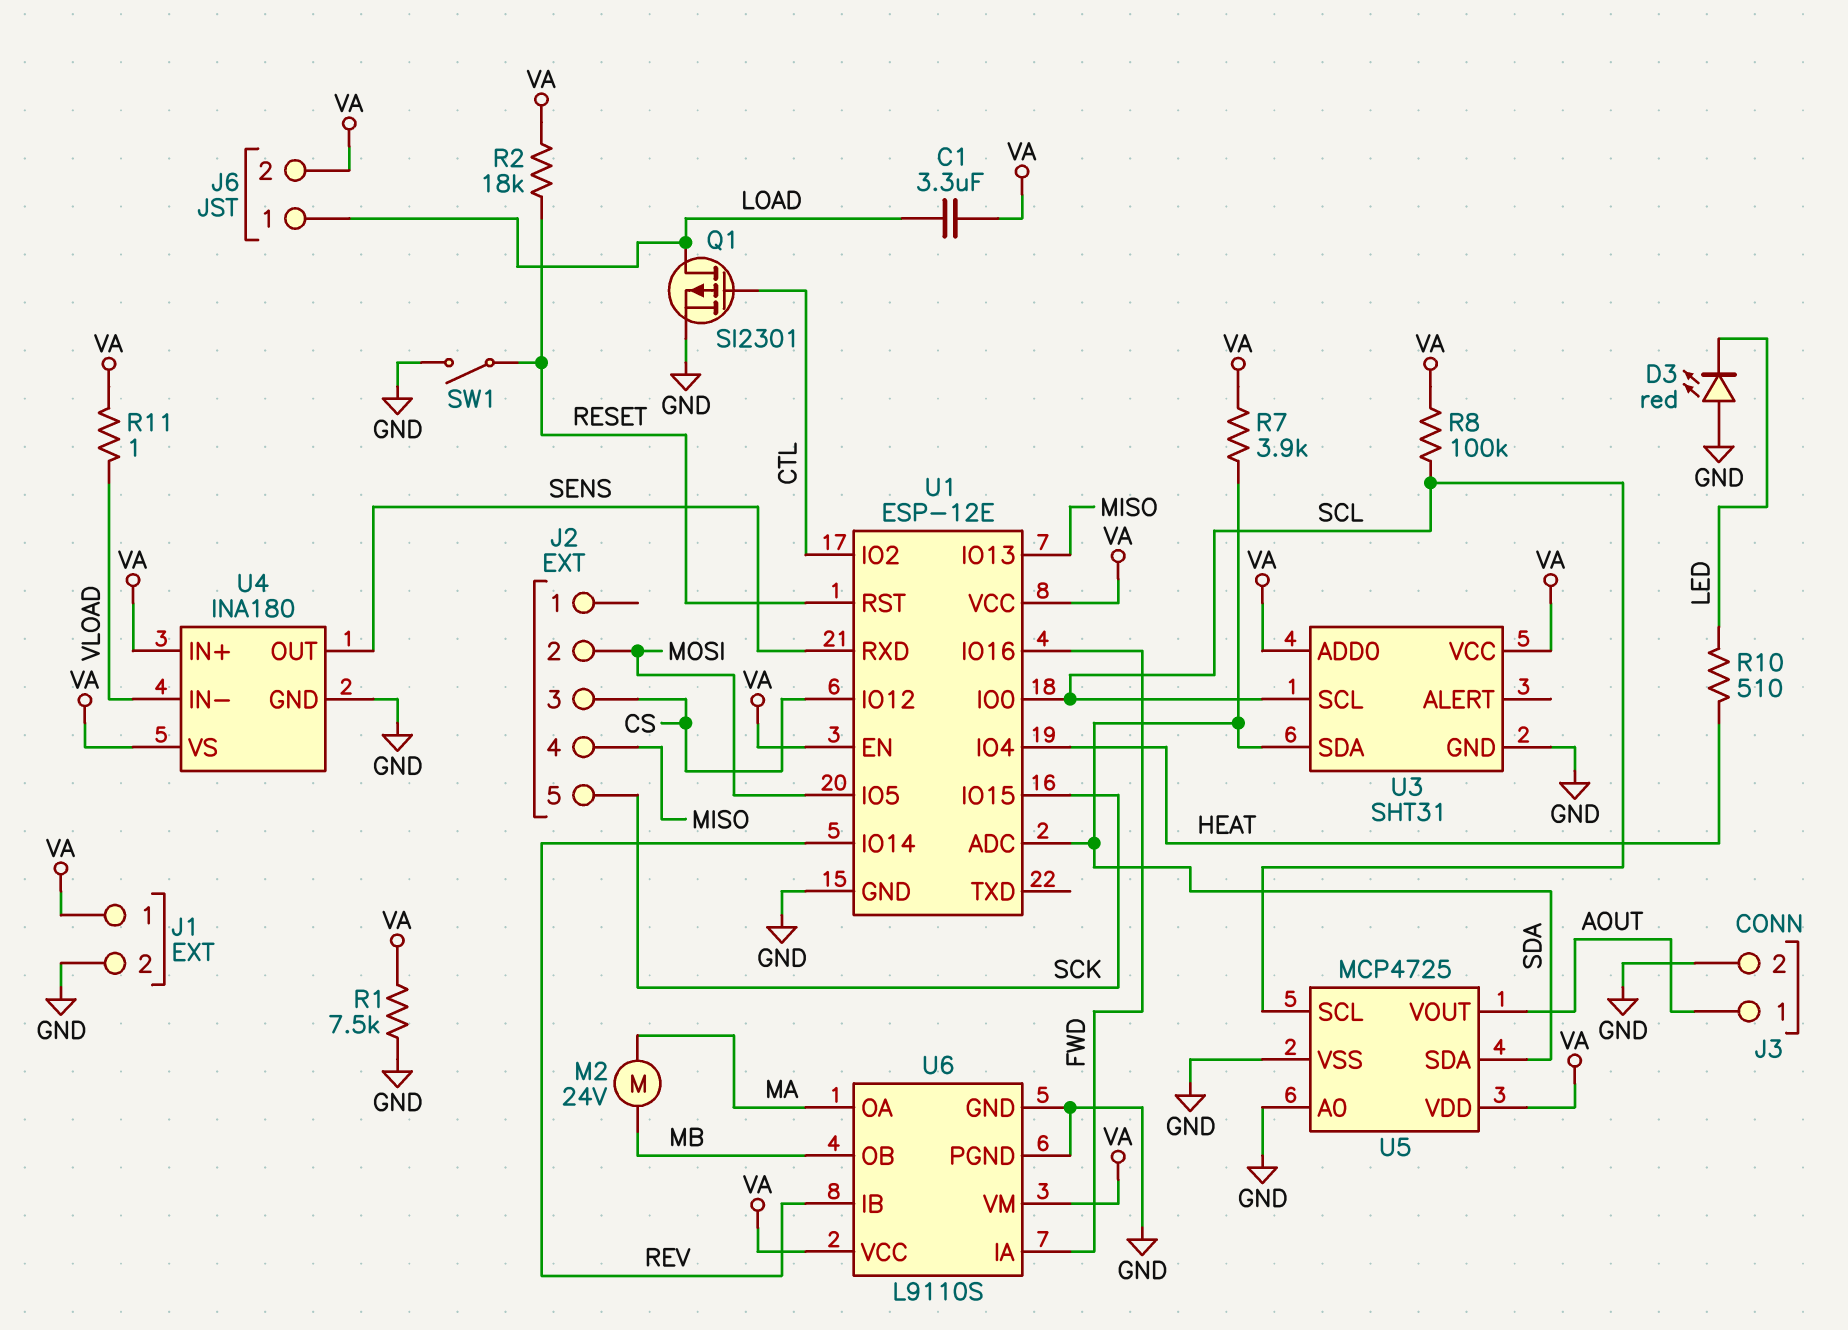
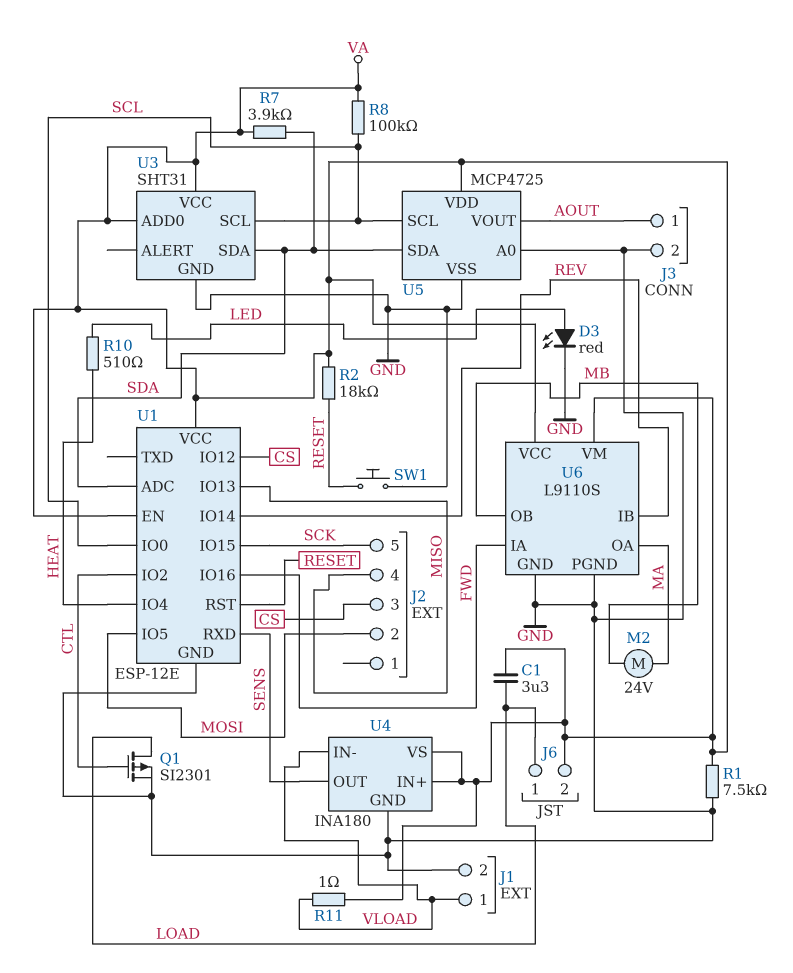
D3: LED red (A GND, K LED) -> LED red (A LED, K GND)
J1 pin 1: VA -> VLOAD
SW1: switch (GND, RESET) -> button (GND, RESET)

